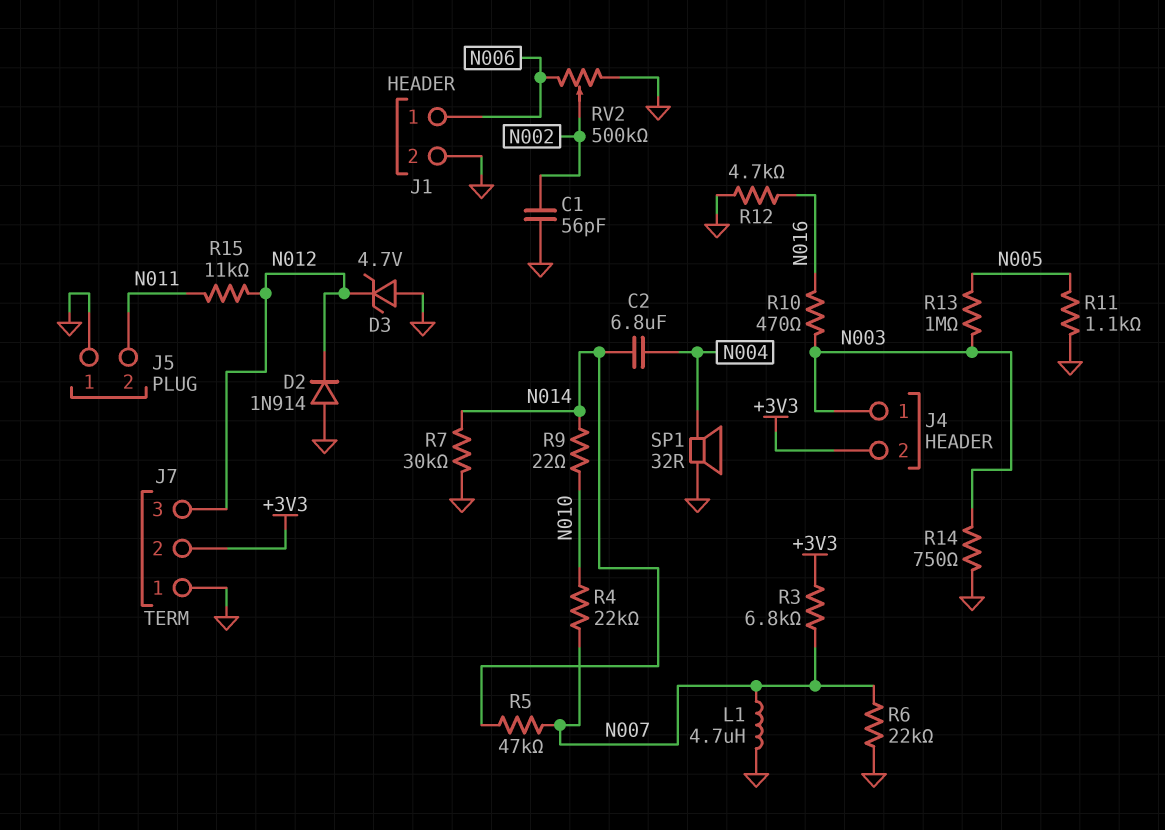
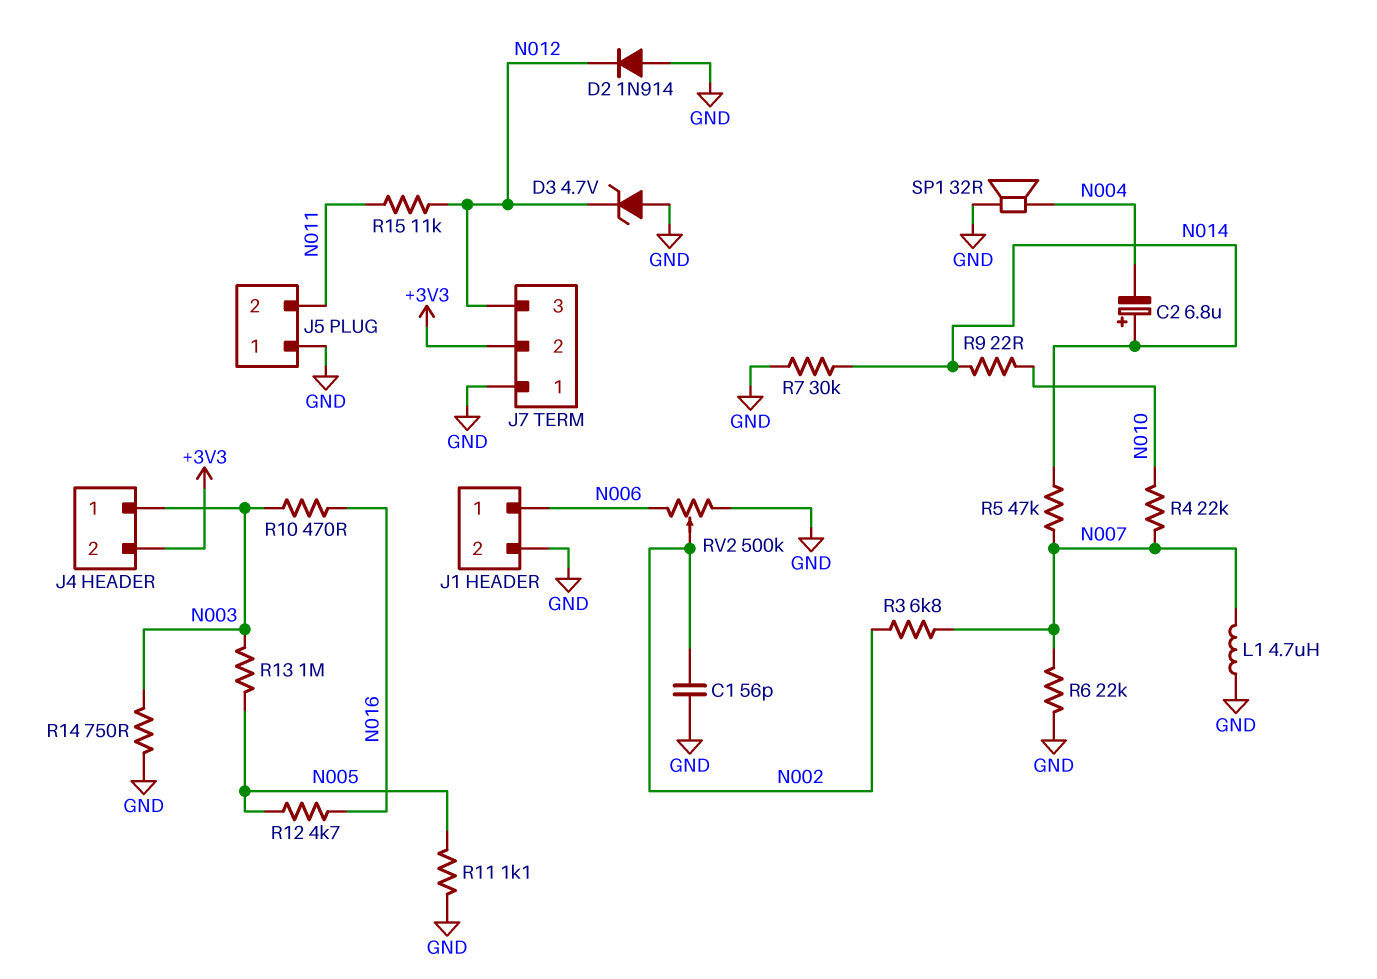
C2: 6.8uF (N004, N014) -> 6.8uF (plus N014, minus N004)
R3: 6.8k (+3V3, N007) -> 6.8k (N002, N007)
R12: 4.7k (GND, N016) -> 4.7k (N005, N016)

